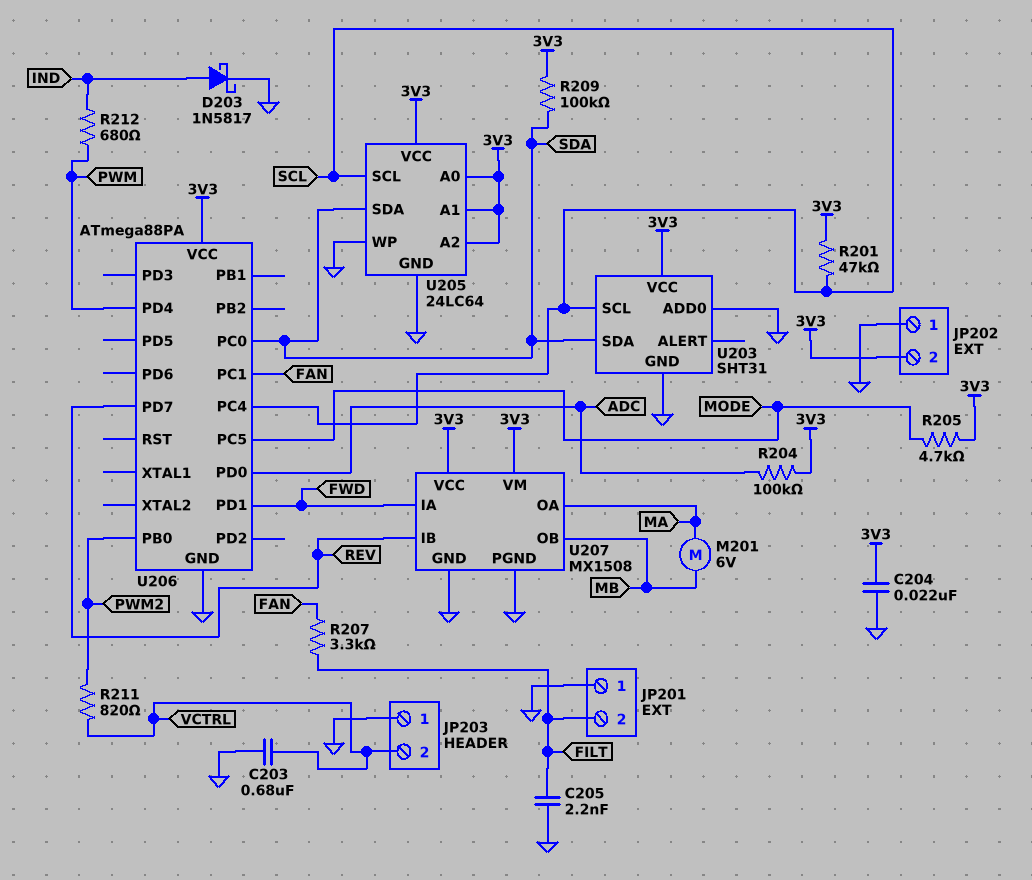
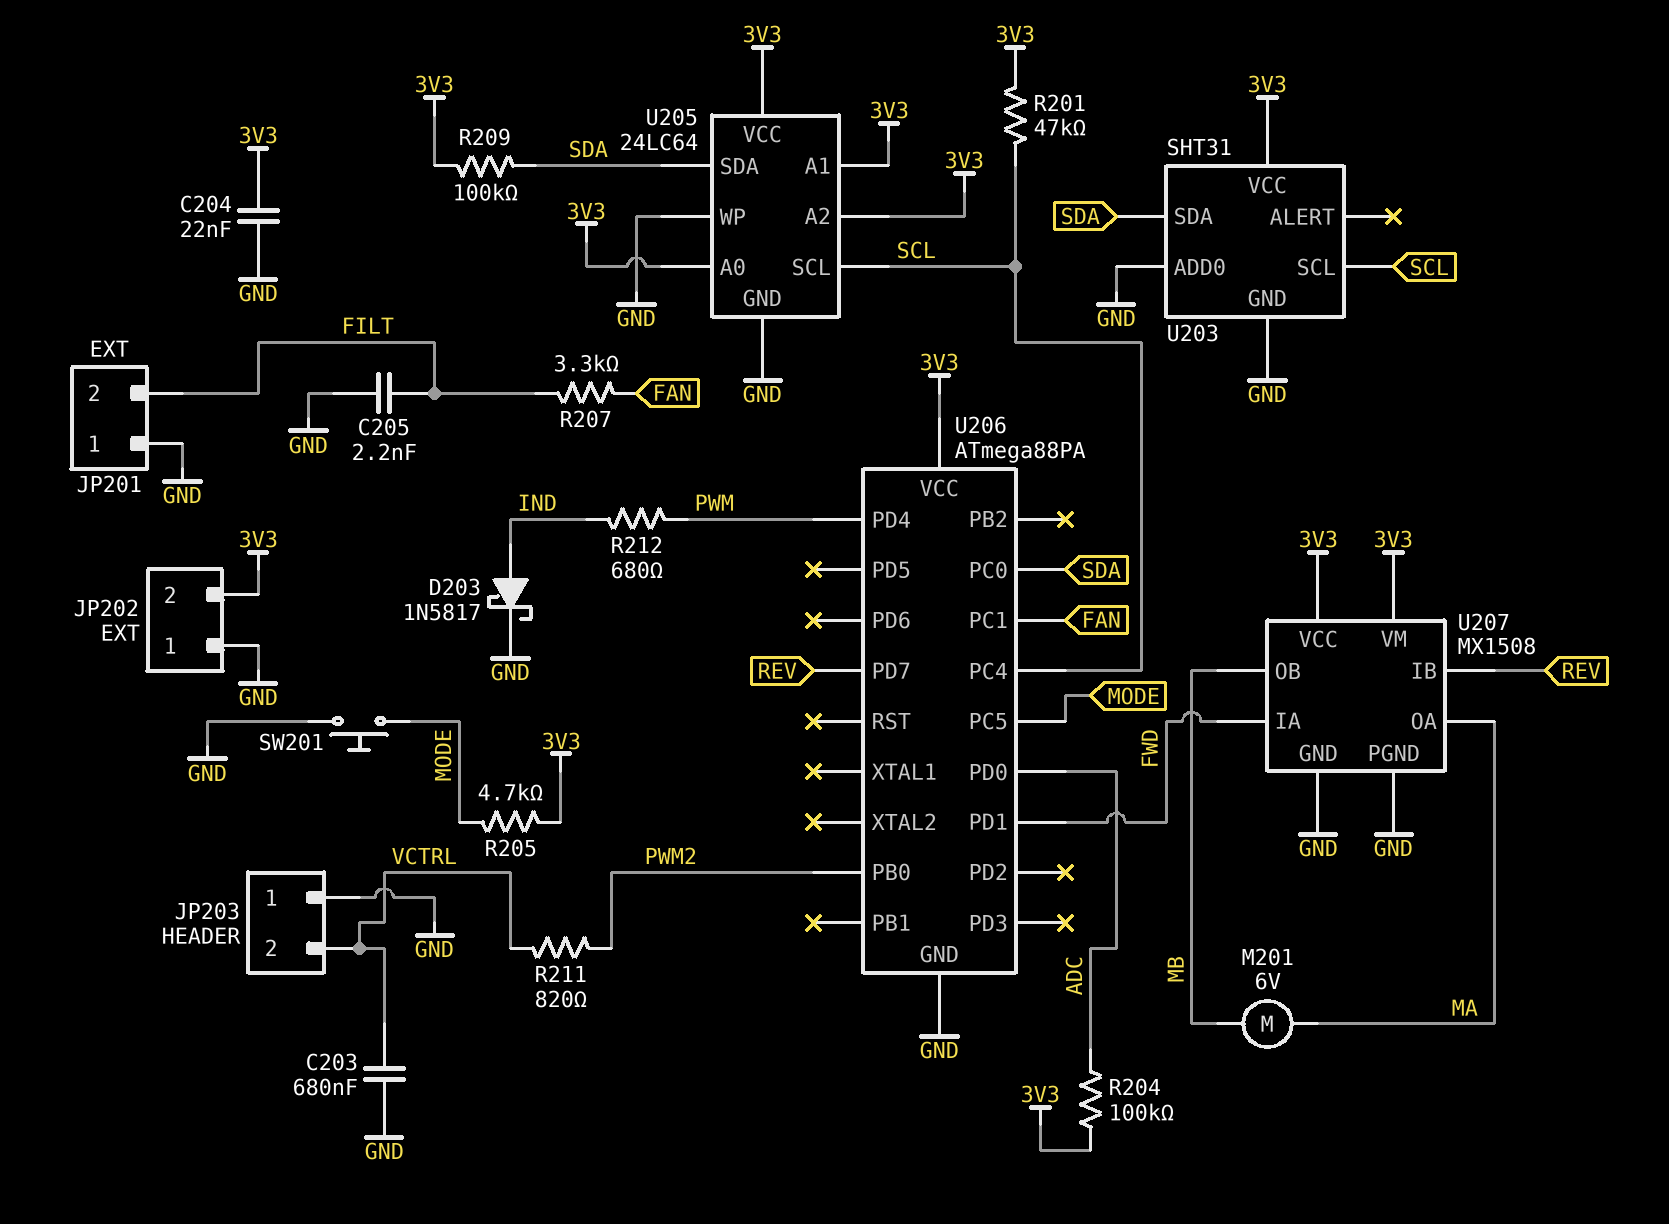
SW201: none -> button (GND, MODE)

